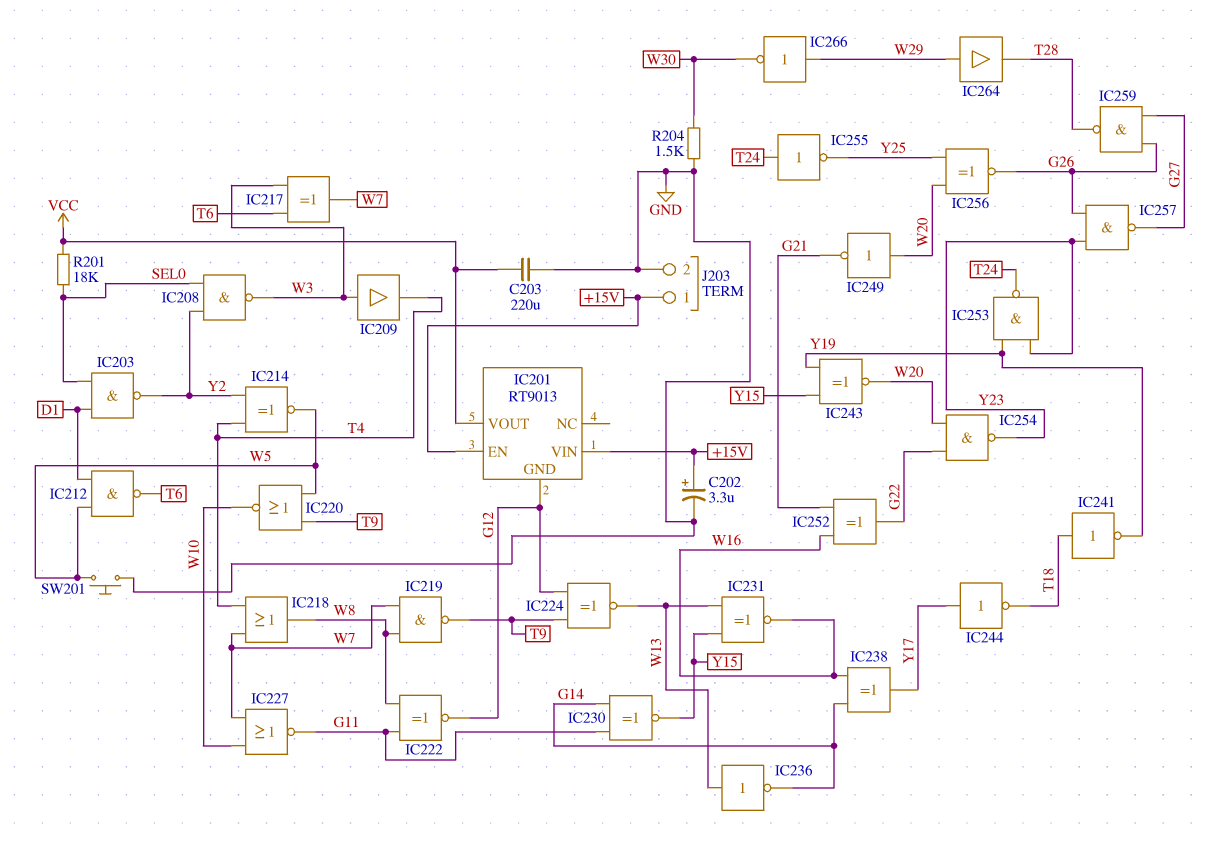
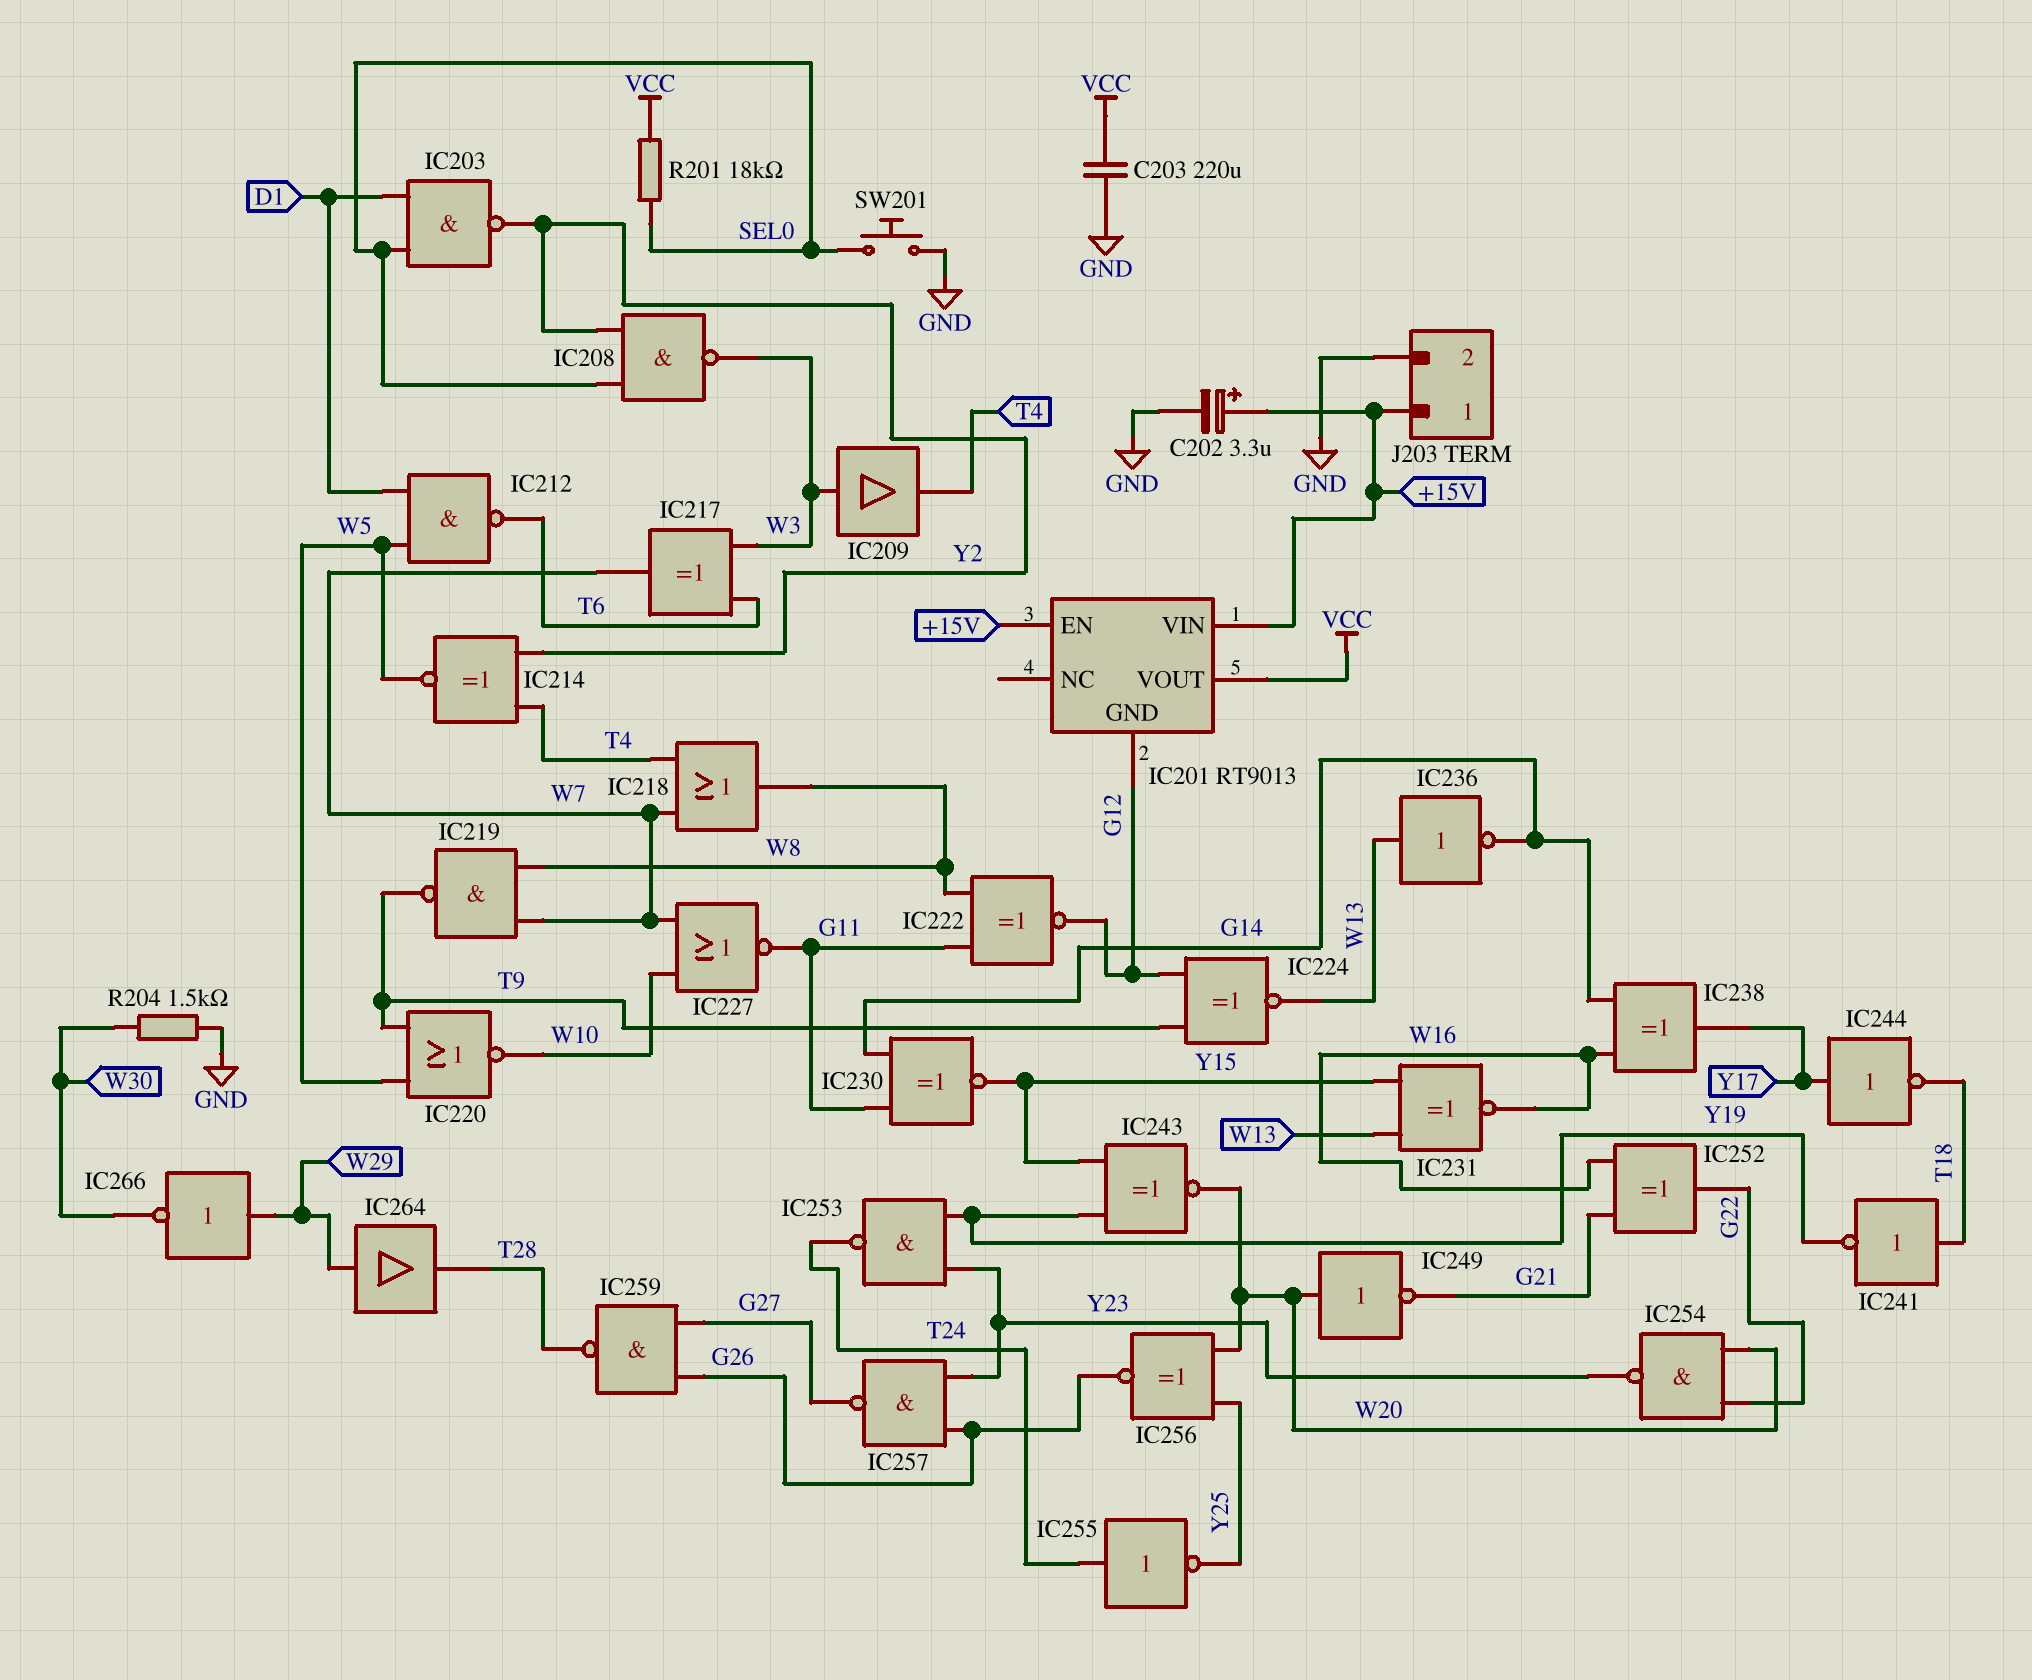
SW201: button (GND, W5) -> button (GND, SEL0)

